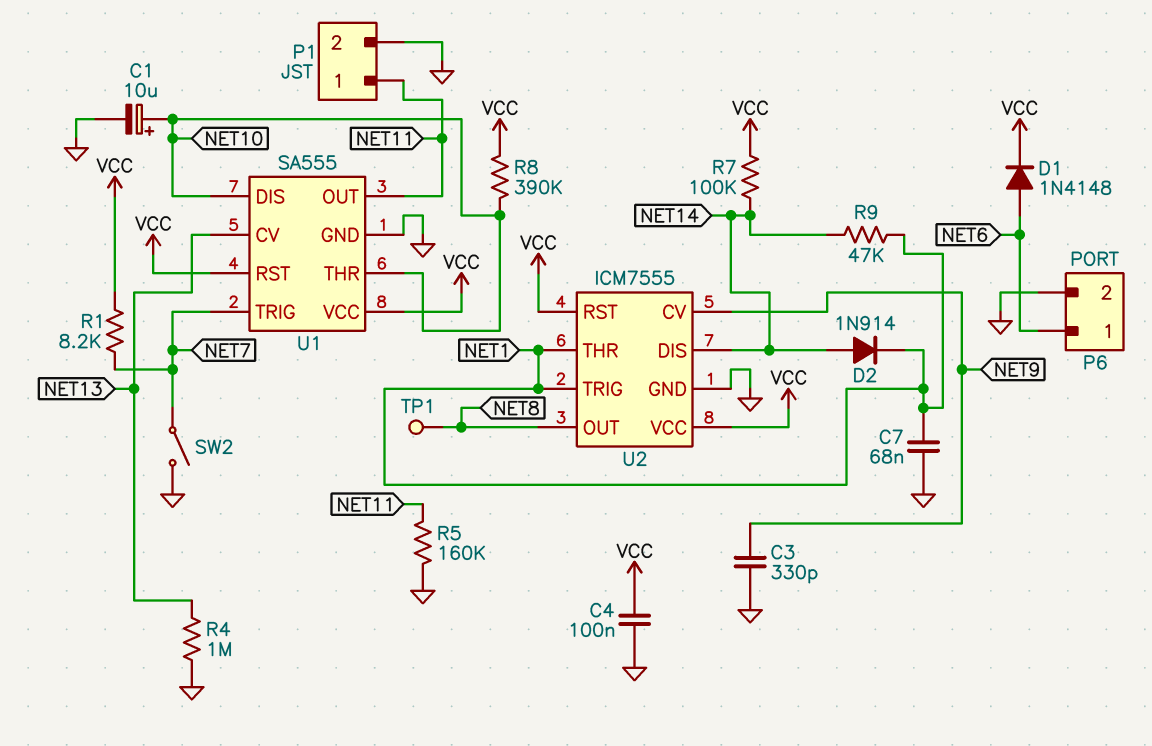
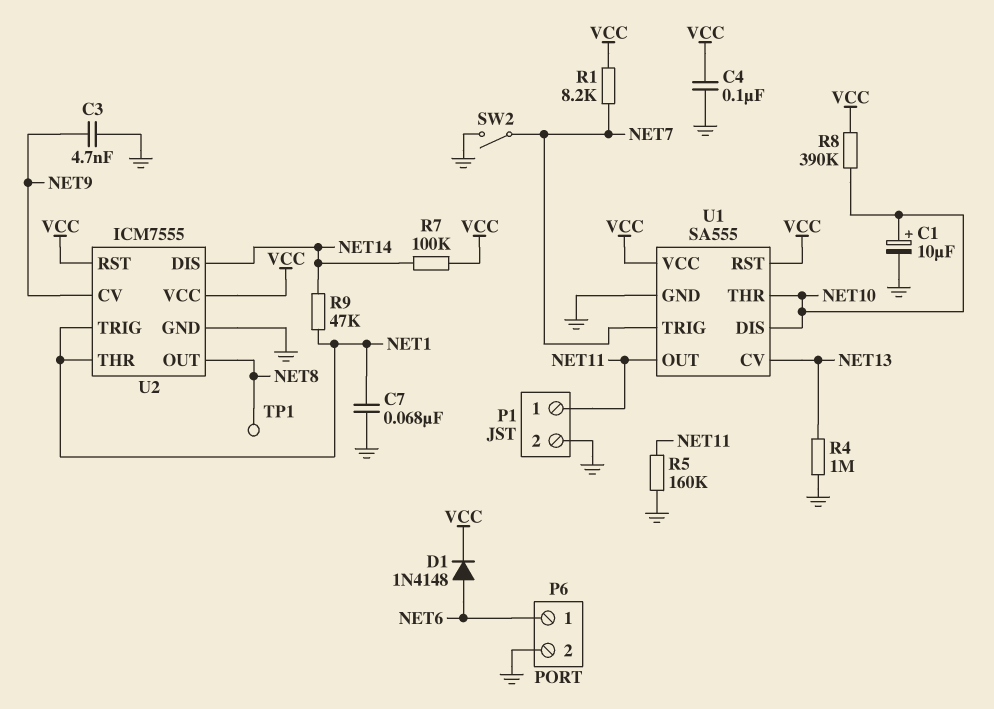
C3: 330pF (GND, NET9) -> 4.7nF (GND, NET9)
D2: diode 1N914 (A NET14, K NET1) -> none

